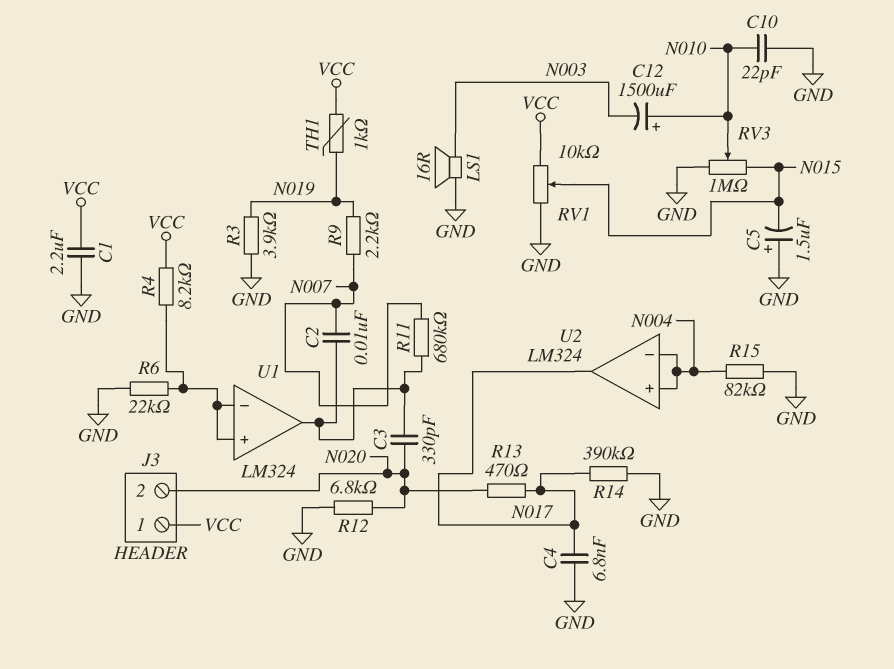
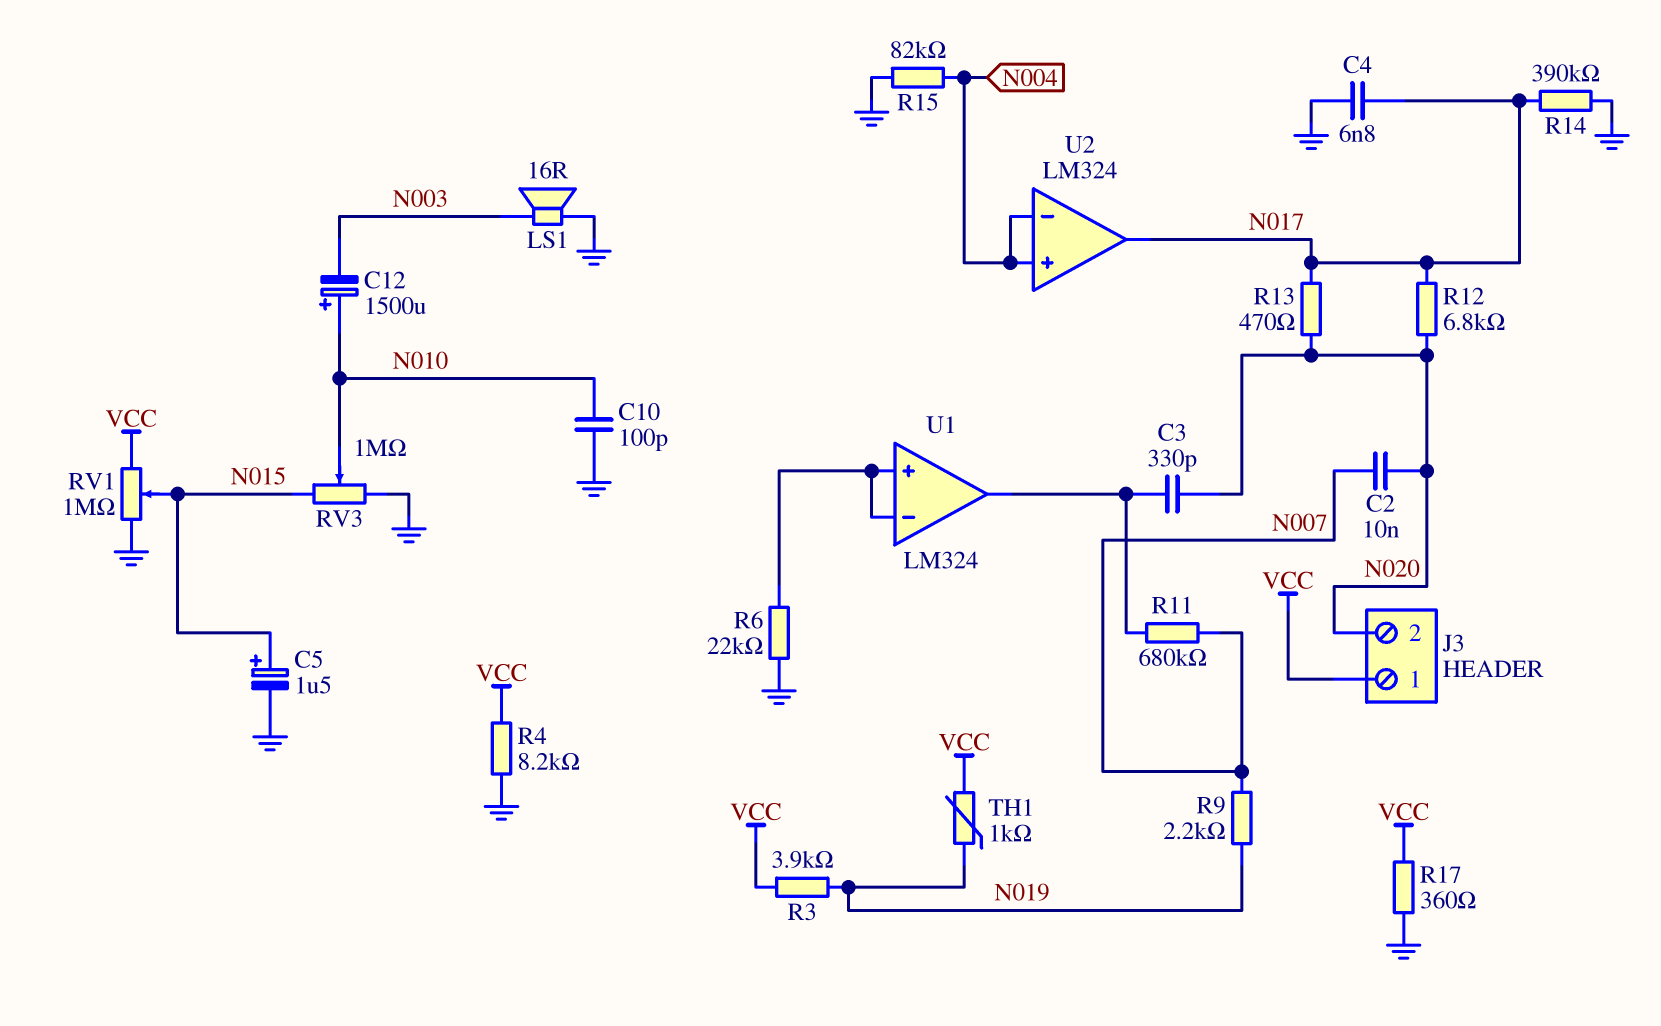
C1: 2.2uF (GND, VCC) -> none
C2: 10nF (N007, U1/out) -> 10nF (N007, N020)
C5: 1.5uF (plus GND, minus N015) -> 1.5uF (plus N015, minus GND)
C10: 22pF (GND, N010) -> 100pF (GND, N010)
R3: 3.9k (GND, N019) -> 3.9k (N019, VCC)
R4: 8.2k (U1/in+, VCC) -> 8.2k (GND, VCC)
R12: 6.8k (GND, N020) -> 6.8k (N017, N020)
R17: none -> 360 (GND, VCC)
RV1: 10k (GND, VCC, wiper N015) -> 1M (GND, VCC, wiper N015)

